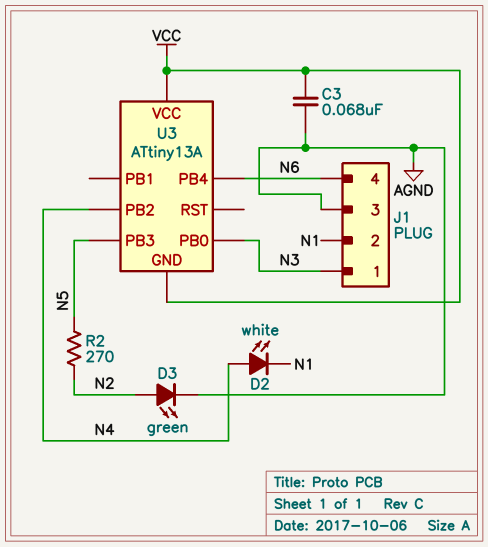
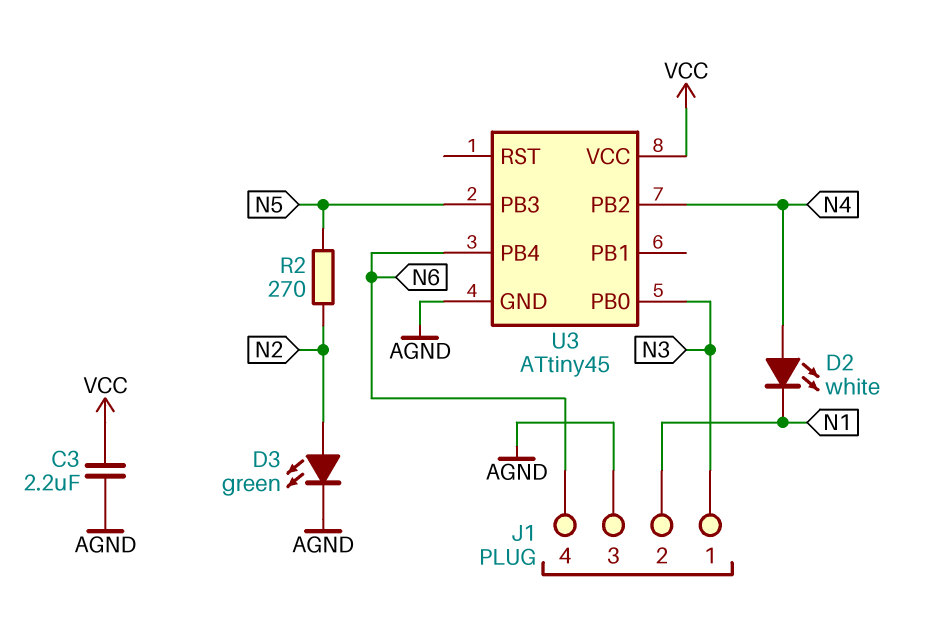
C3: 68nF (AGND, VCC) -> 2.2uF (AGND, VCC)
U3: ATtiny13A -> ATtiny45
U3 pin GND: VCC -> AGND

